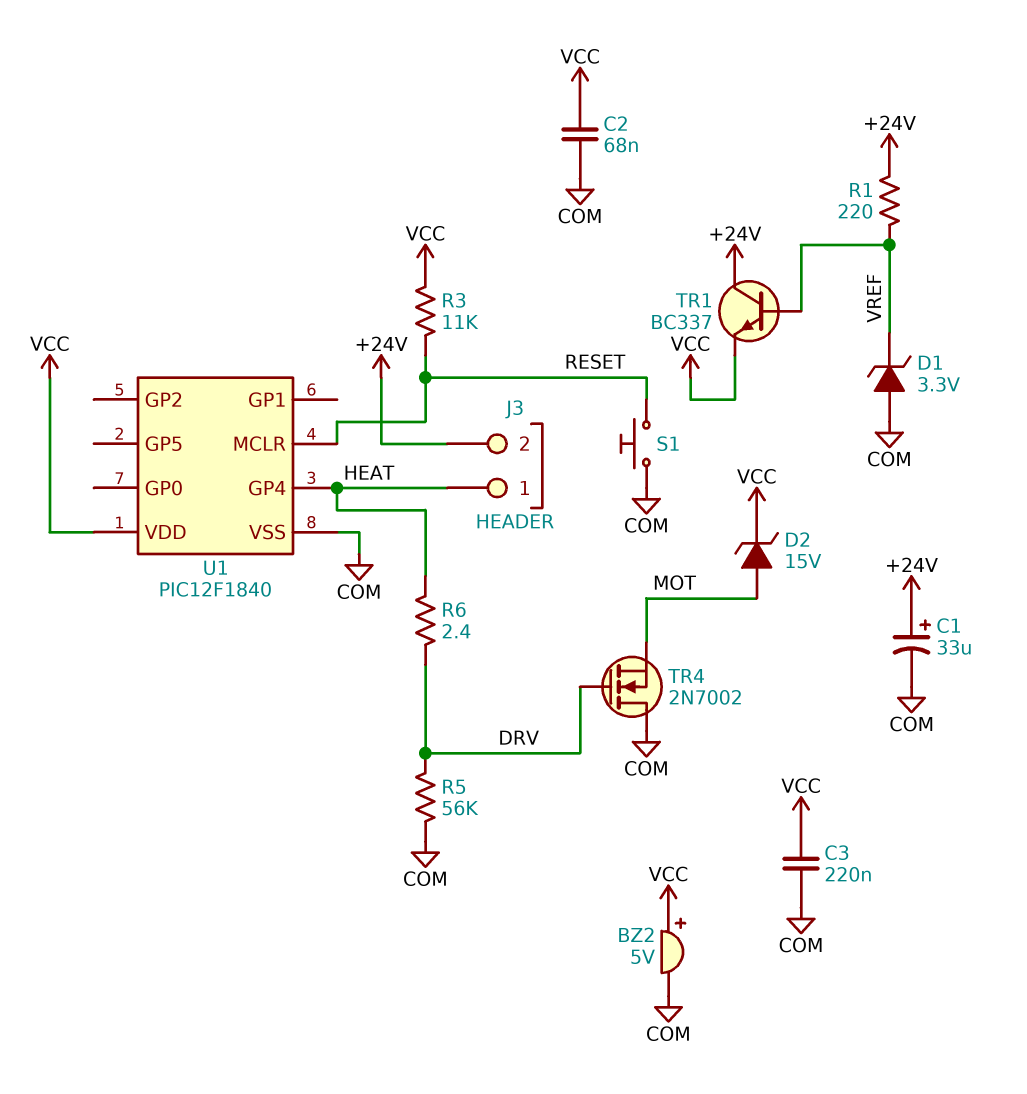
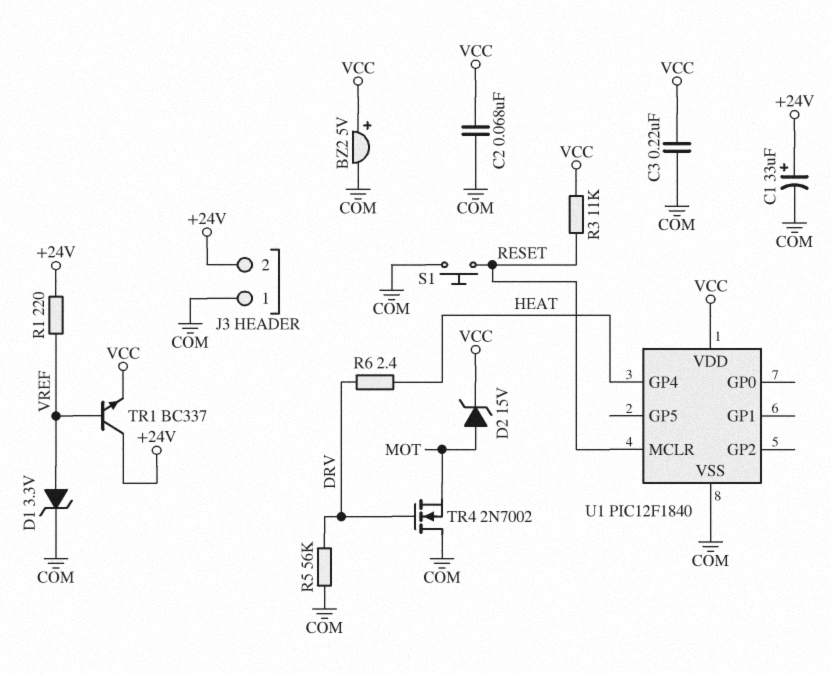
D1: zener 3.3V (A COM, K VREF) -> zener 3.3V (A VREF, K COM)
J3 pin 1: HEAT -> COM

